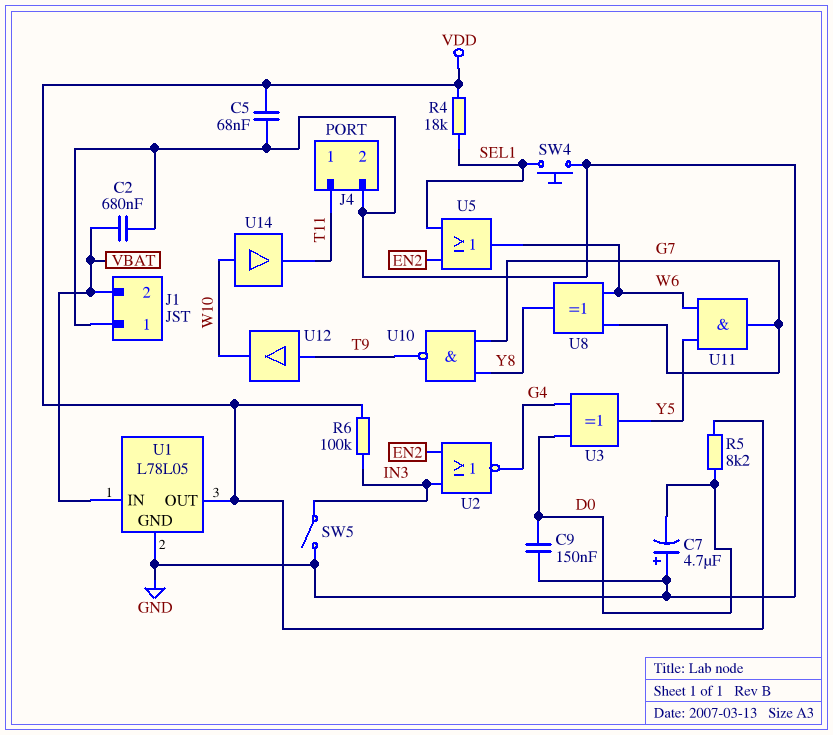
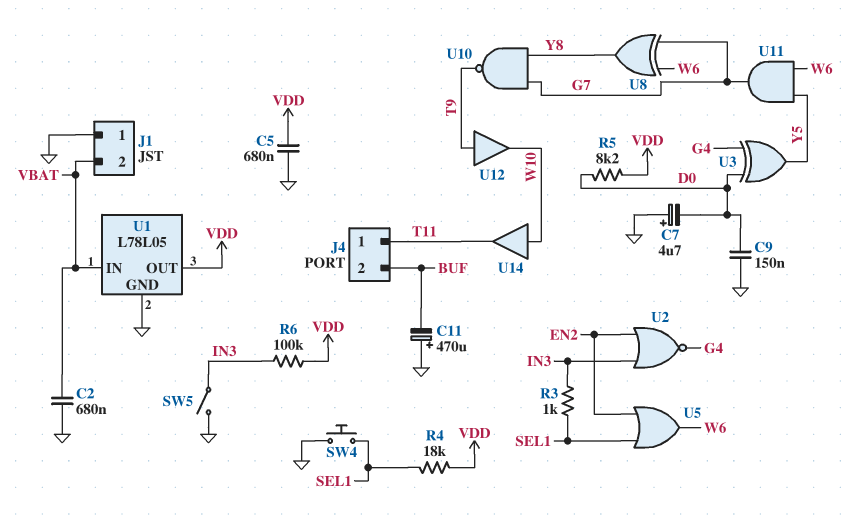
C5: 68nF (GND, VDD) -> 680nF (GND, VDD)
C11: none -> 470uF (plus GND, minus BUF)
J4 pin 2: GND -> BUF
R3: none -> 1k (IN3, SEL1)

